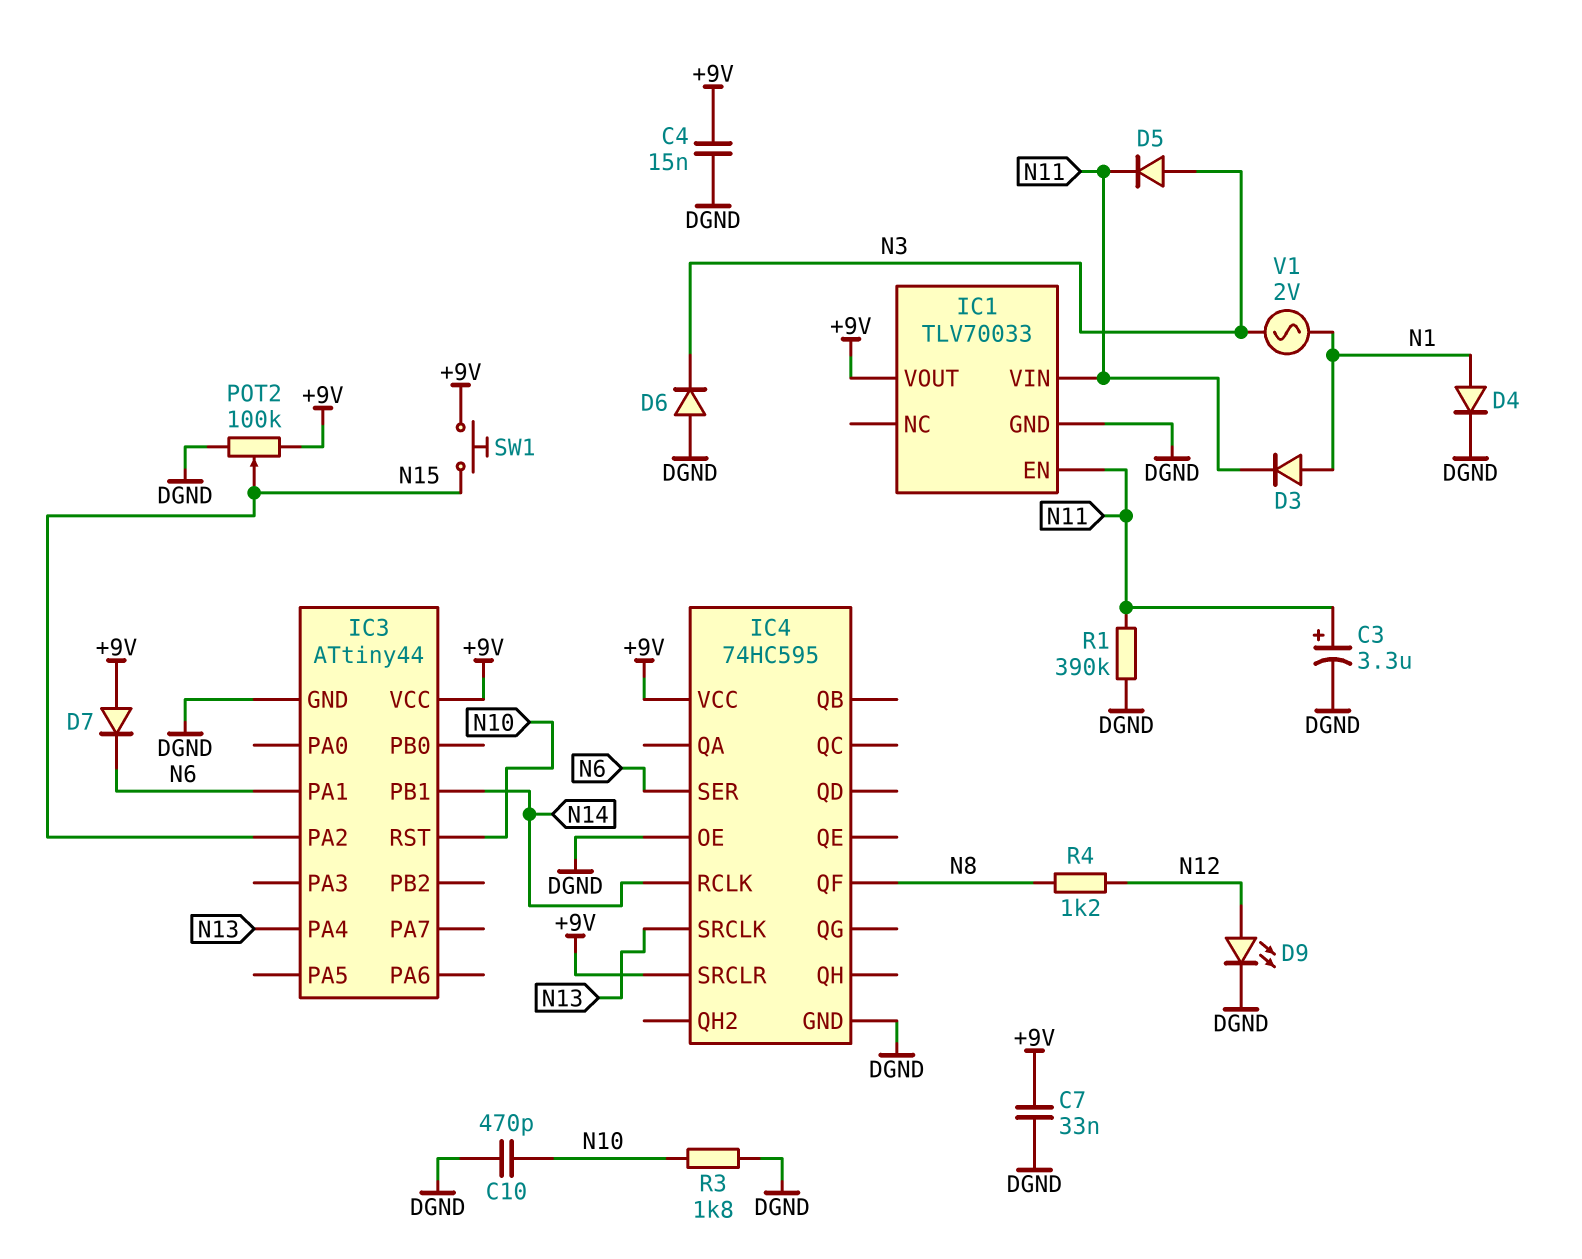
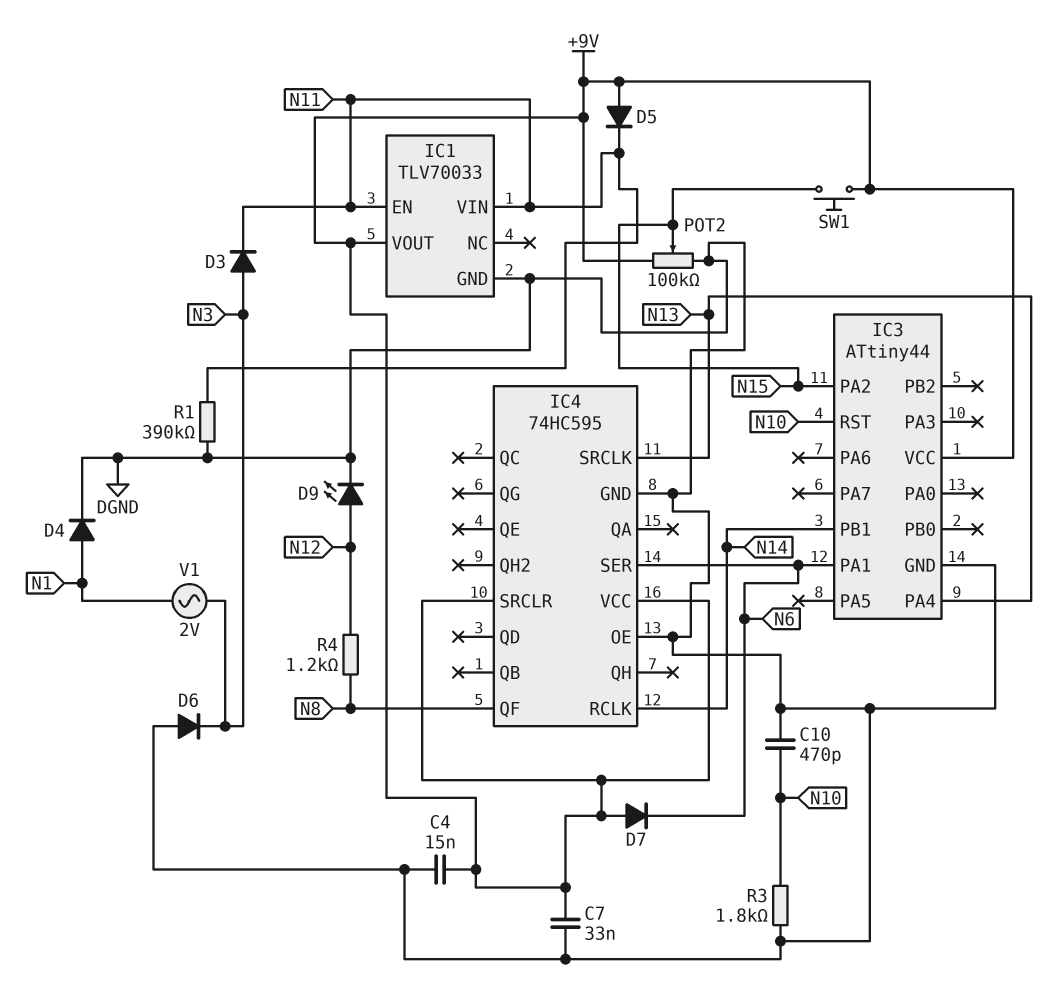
C3: 3.3uF (plus N11, minus DGND) -> none
D3: diode (A N1, K N11) -> diode (A N3, K N11)
D5: diode (A N3, K N11) -> diode (A +9V, K N11)

